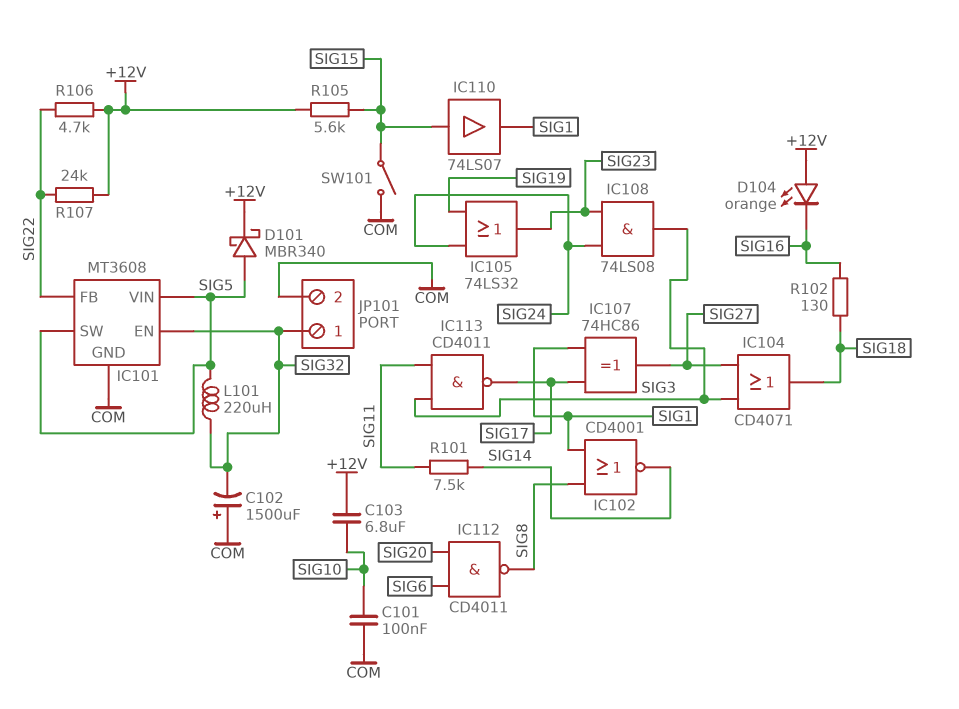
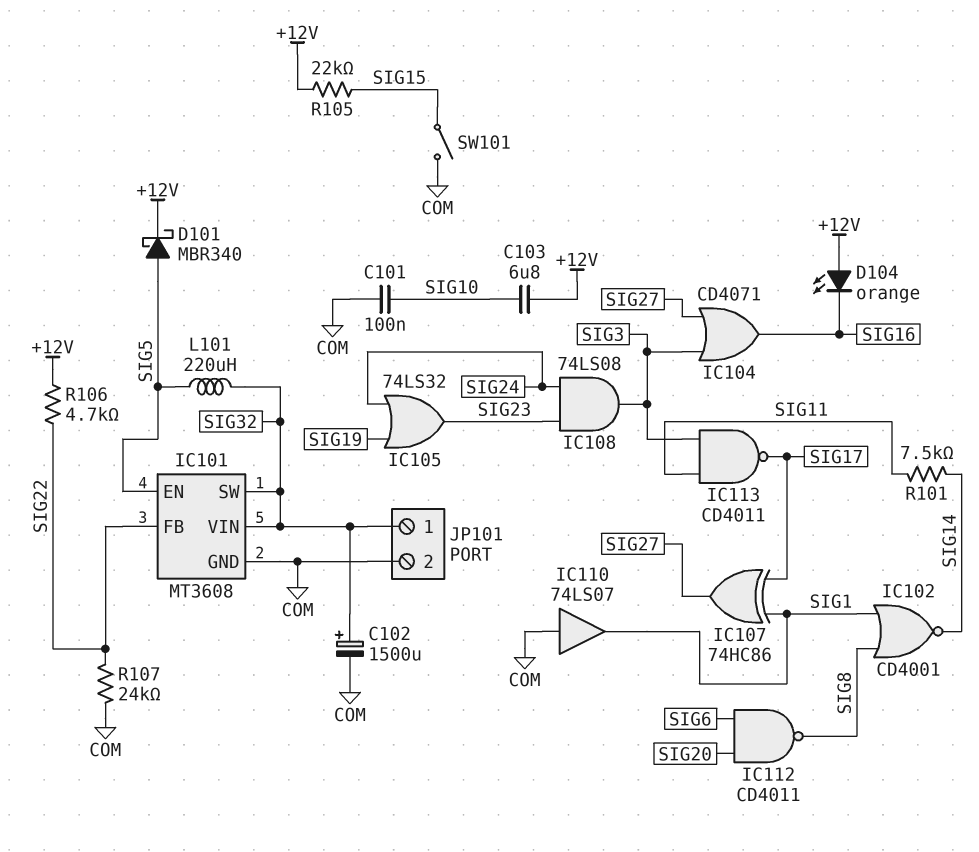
C102: 1500uF (plus COM, minus SIG32) -> 1500uF (plus SIG32, minus COM)
IC101 pin EN: SIG32 -> SIG5
IC101 pin SW: SIG5 -> SIG32
IC101 pin VIN: SIG5 -> SIG32
IC104: OR CD4071 (in SIG3, in SIG27, out SIG18) -> OR CD4071 (in SIG3, in SIG27, out SIG16)
IC110: buffer 74LS07 (in SIG15, out SIG1) -> buffer 74LS07 (in COM, out SIG1)
R102: 130 (SIG16, SIG18) -> none
R105: 5.6k (+12V, SIG15) -> 22k (+12V, SIG15)
R107: 24k (+12V, SIG22) -> 24k (COM, SIG22)

